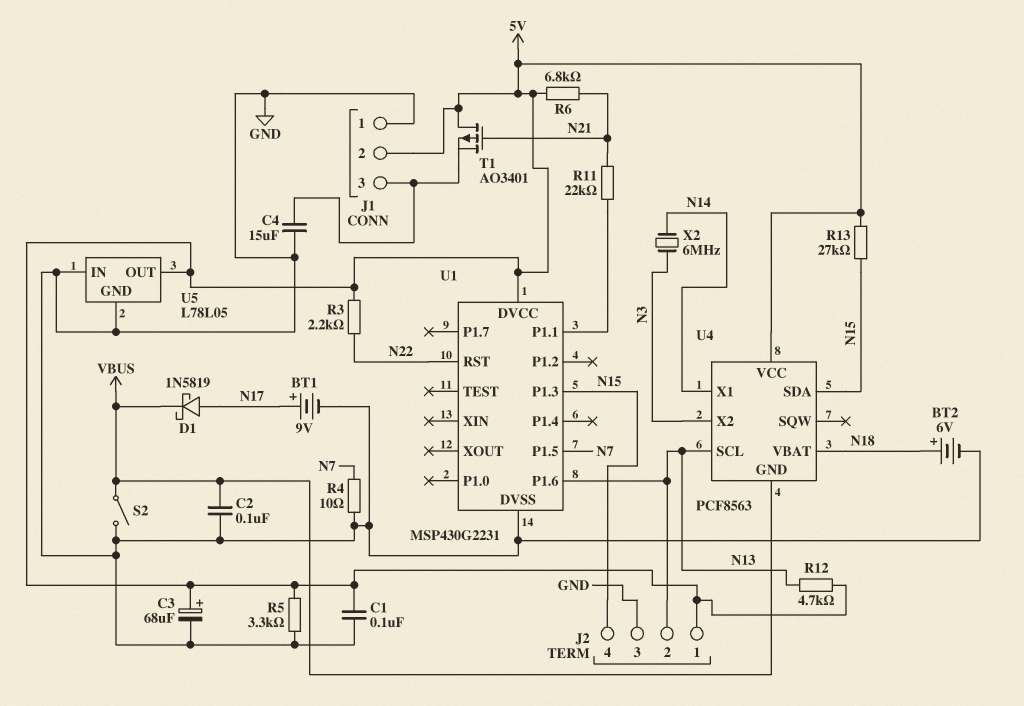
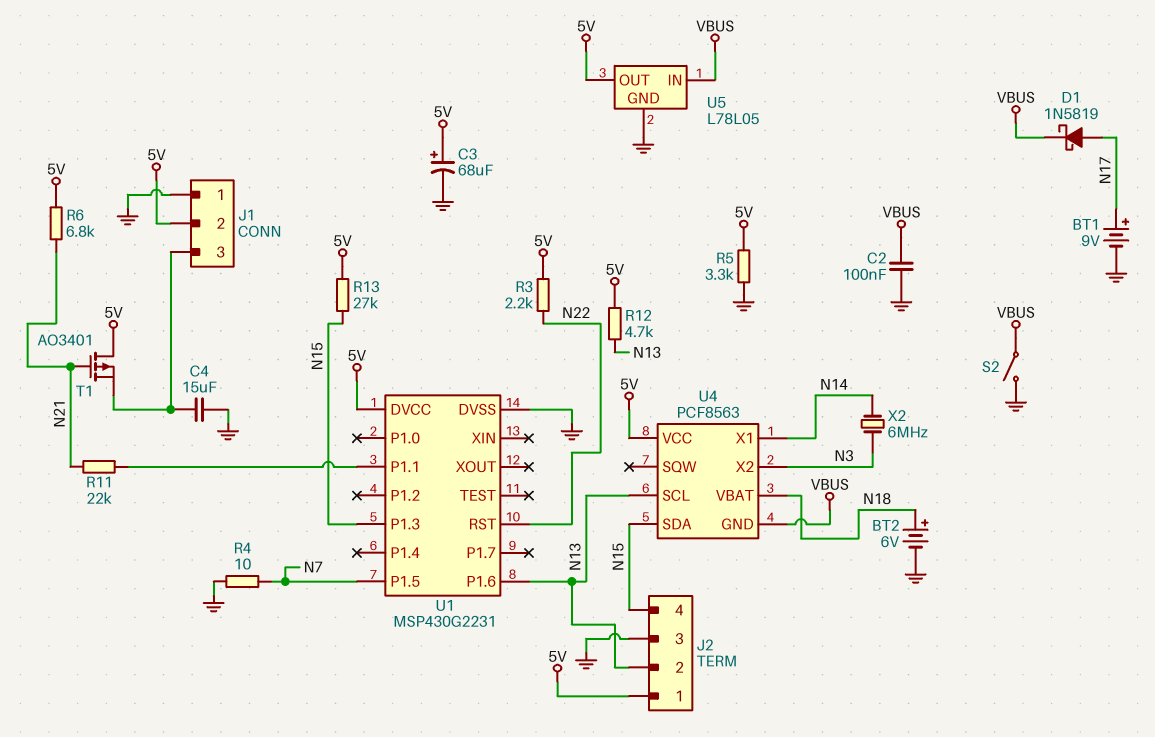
C1: 100nF (5V, GND) -> none
U5 pin IN: GND -> VBUS

